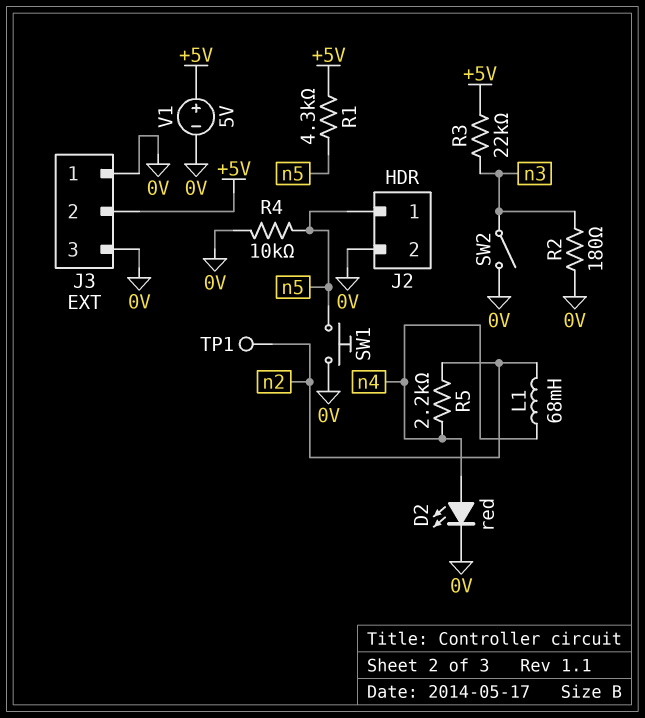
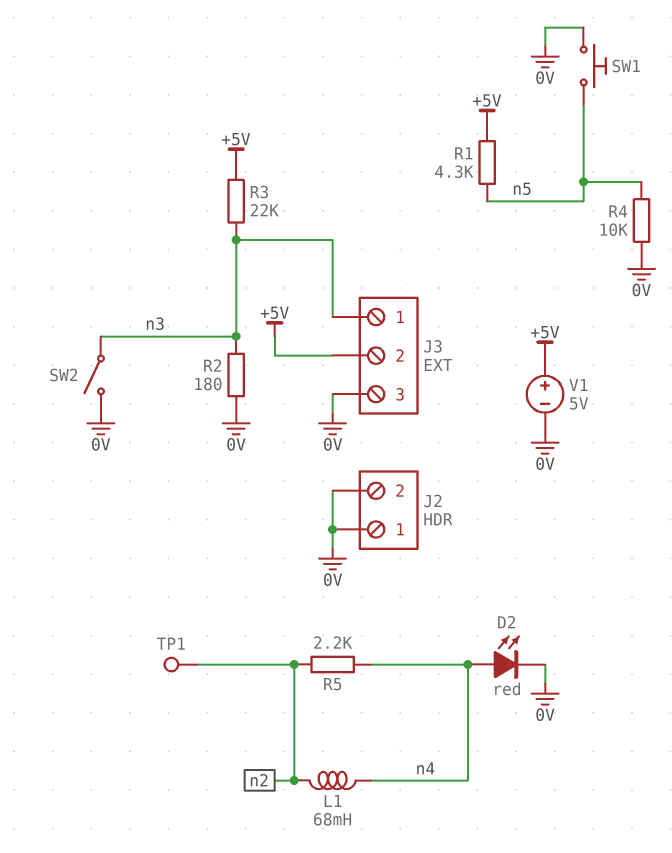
J2 pin 1: n5 -> 0V
J3 pin 1: 0V -> n3

